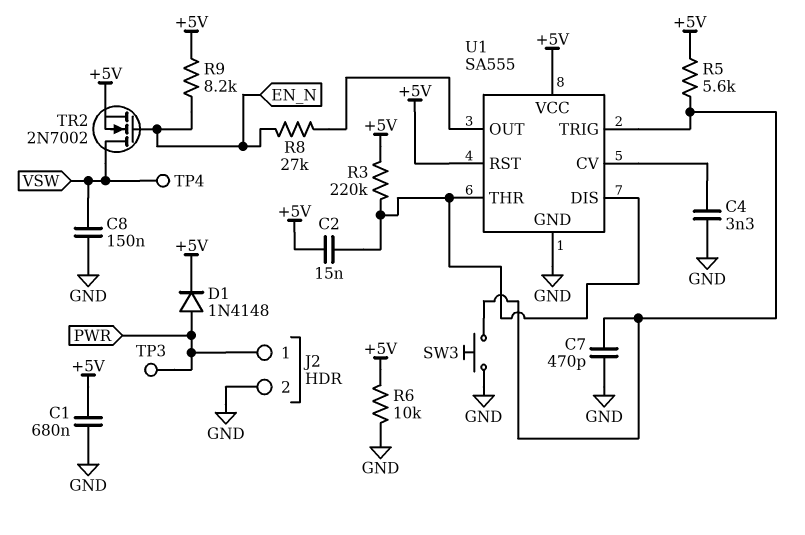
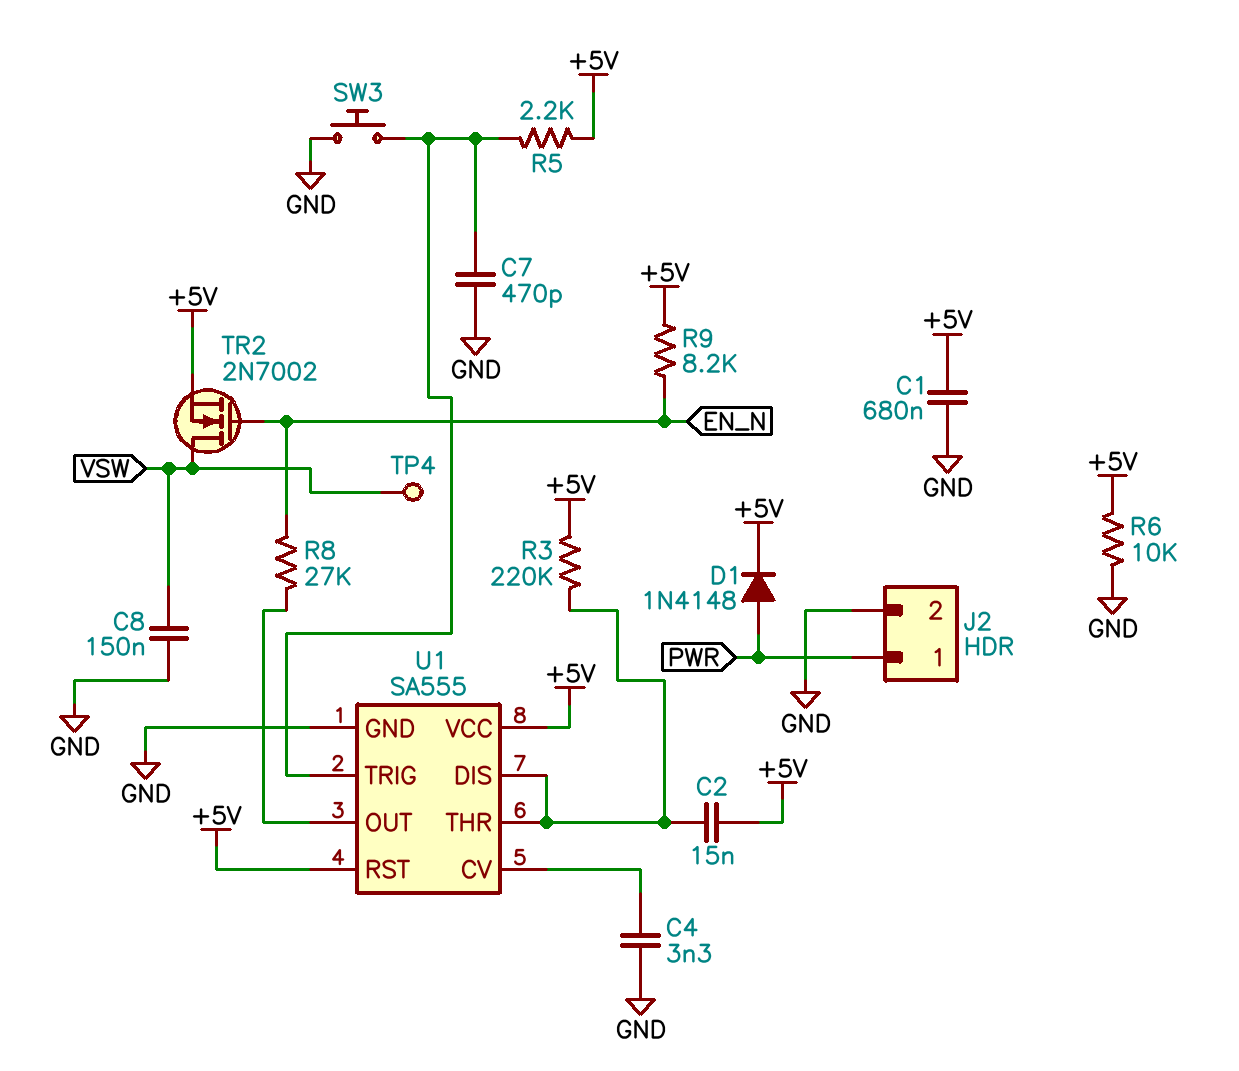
R5: 5.6k (+5V, U1/TRIG) -> 2.2k (+5V, U1/TRIG)
TP3: test point (PWR) -> none

